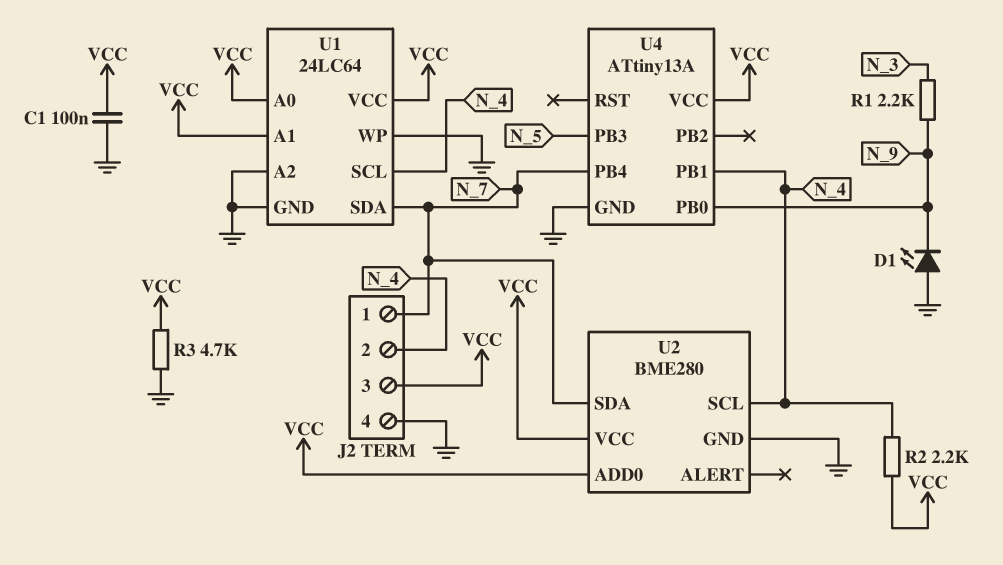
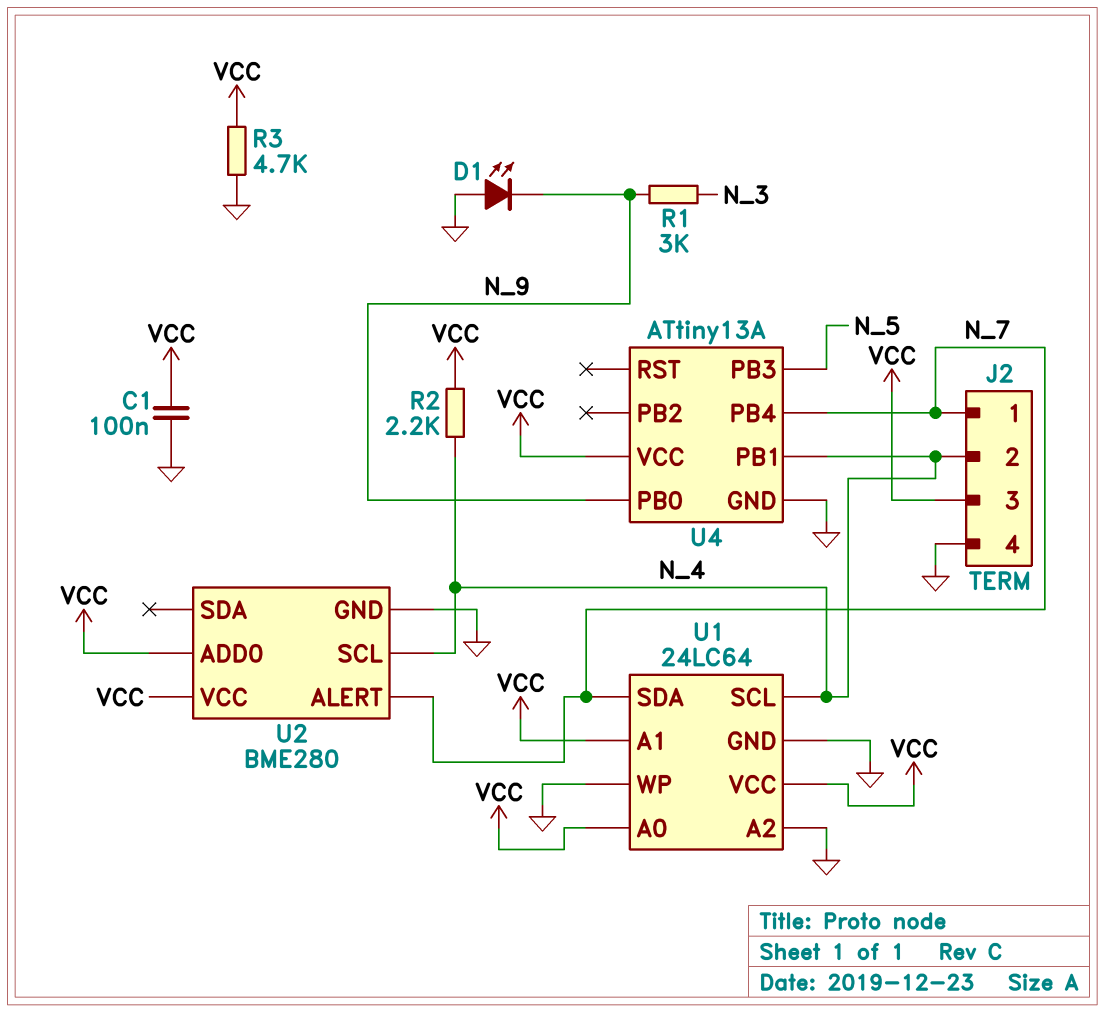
R1: 2.2k (N_3, N_9) -> 3k (N_3, N_9)
U2 pin ALERT: none -> N_7
U2 pin SDA: N_7 -> none

